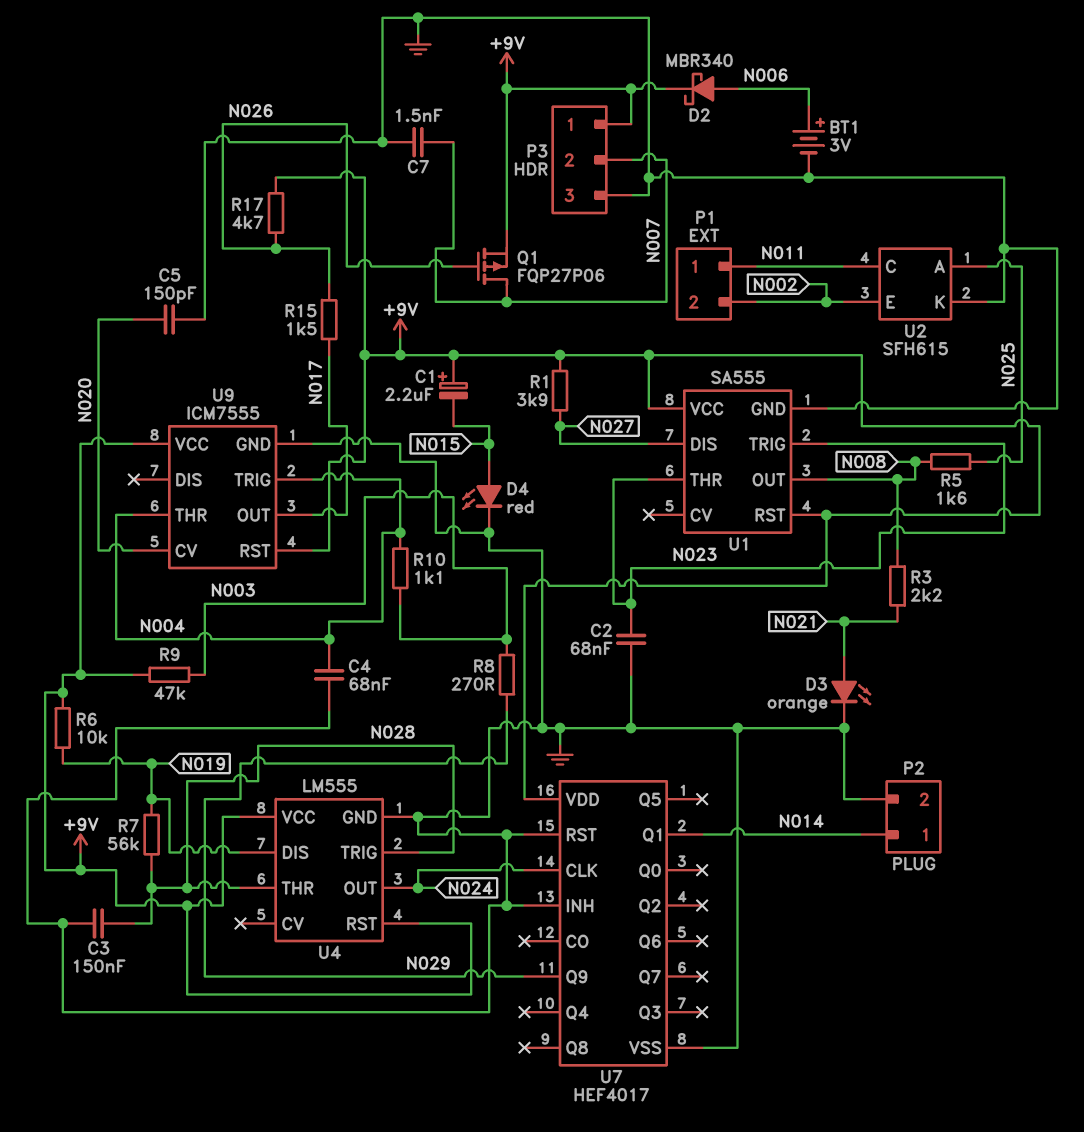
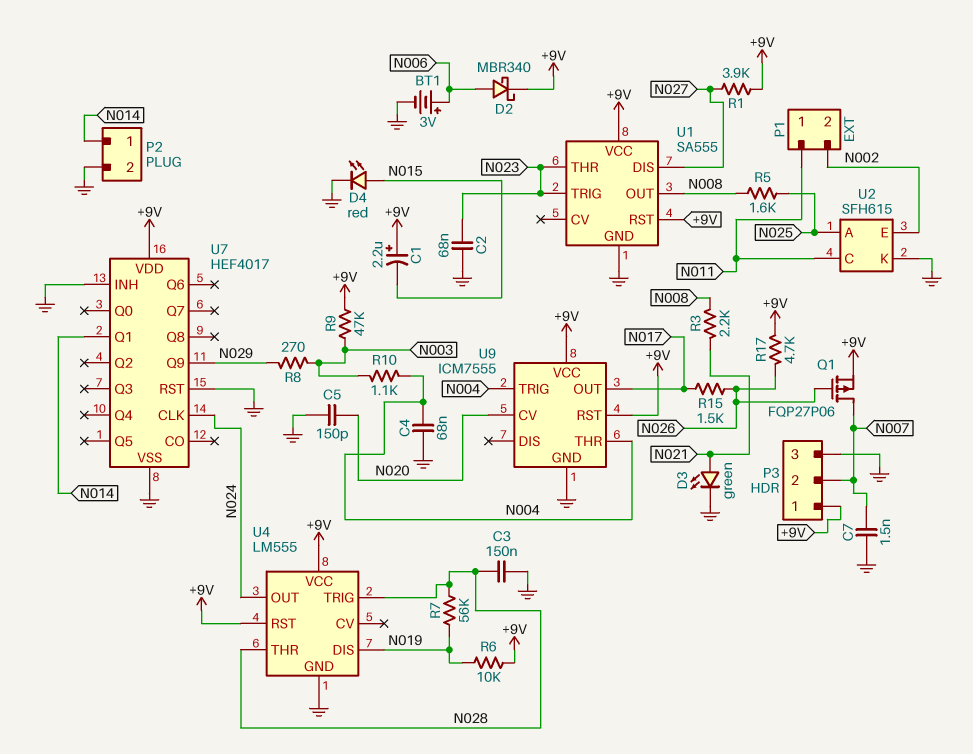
D3: LED orange (A N021, K GND) -> LED green (A N021, K GND)

